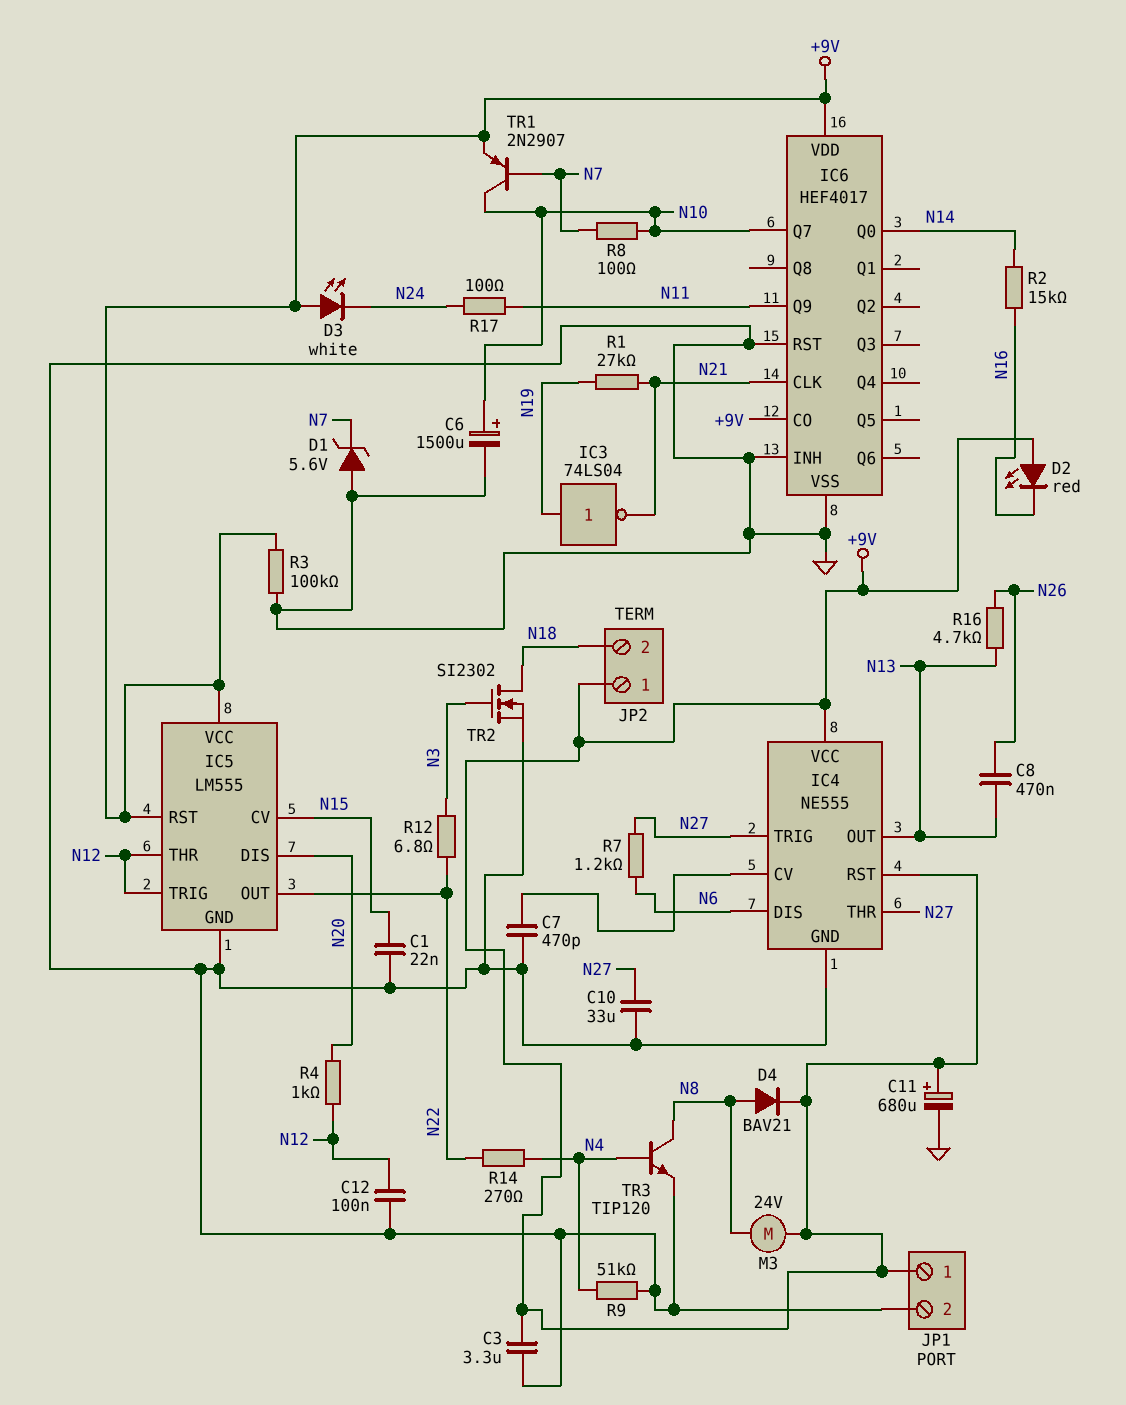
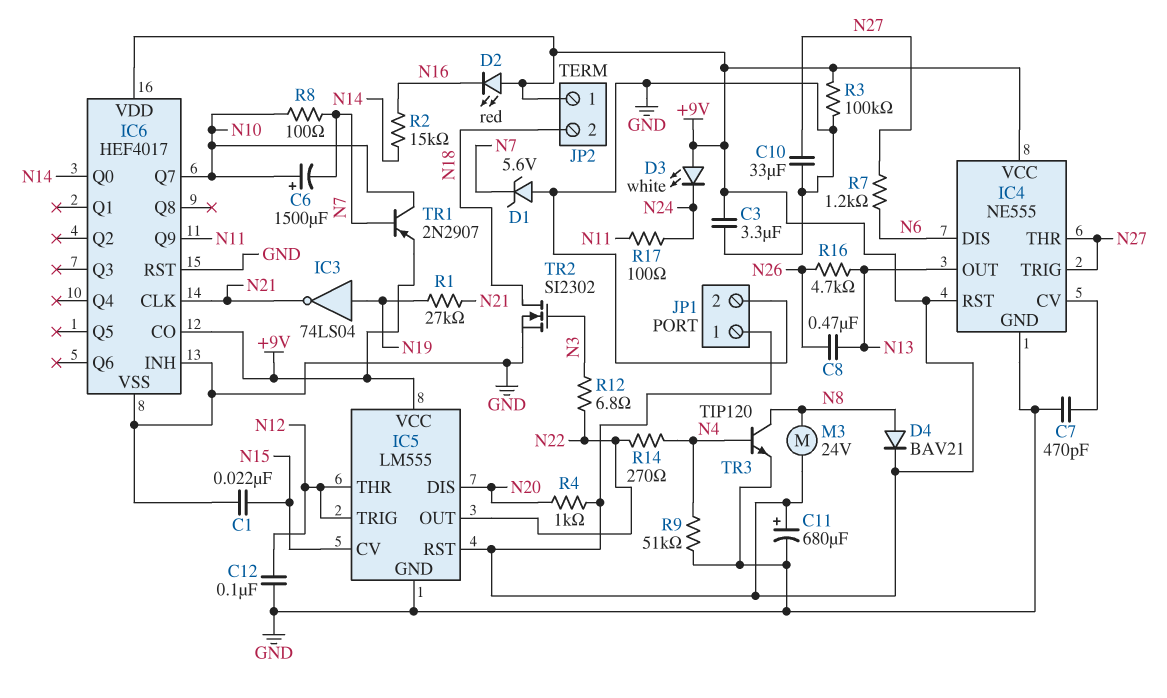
C6: 1500uF (plus N10, minus GND) -> 1500uF (plus N10, minus N7)
R4: 1k (N12, N20) -> 1k (+9V, N20)

